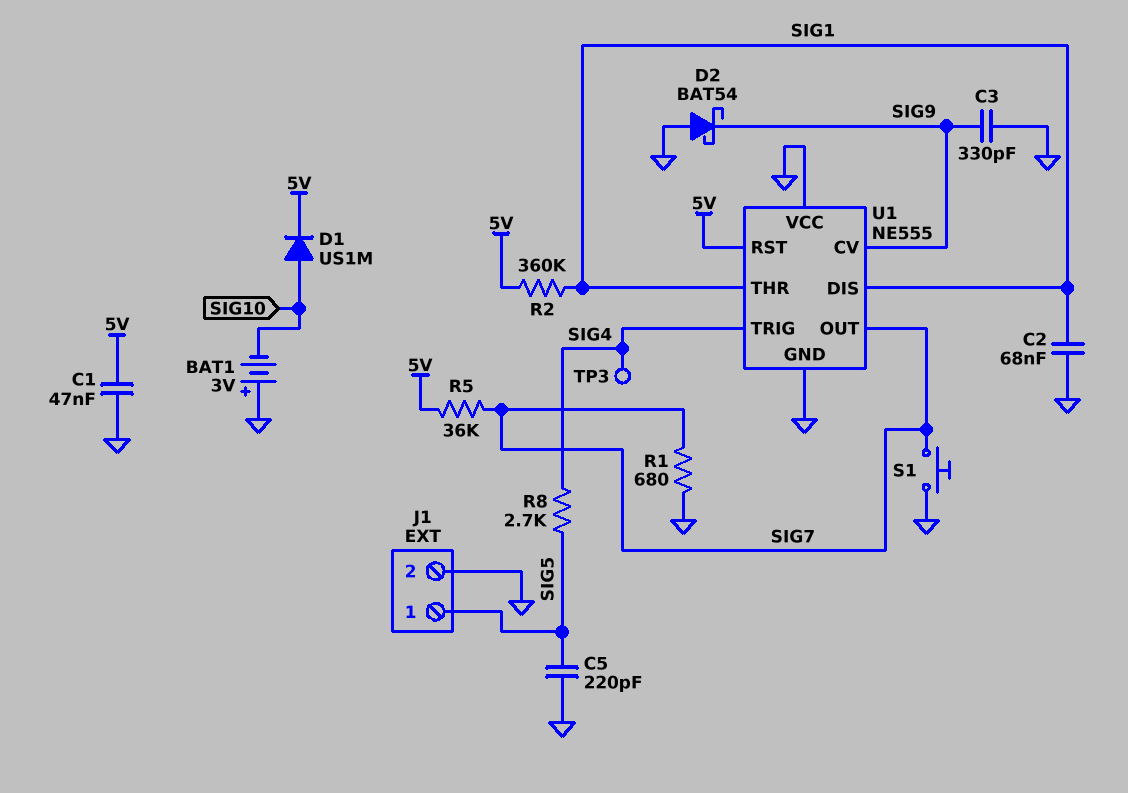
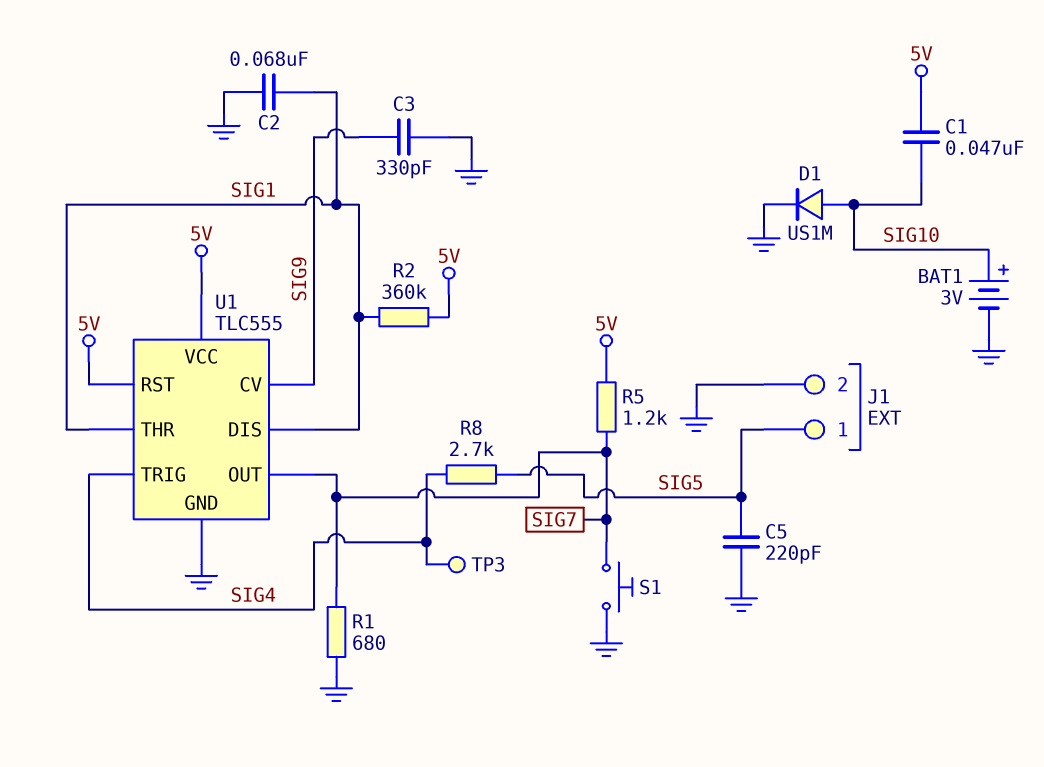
BAT1: 3V (plus GND, minus SIG10) -> 3V (plus SIG10, minus GND)
C1: 47nF (5V, GND) -> 47nF (5V, SIG10)
D1: diode US1M (A SIG10, K 5V) -> diode US1M (A SIG10, K GND)
D2: schottky BAT54 (A GND, K SIG9) -> none
R5: 36k (5V, SIG7) -> 1.2k (5V, SIG7)
U1: NE555 -> TLC555
U1 pin VCC: GND -> 5V

